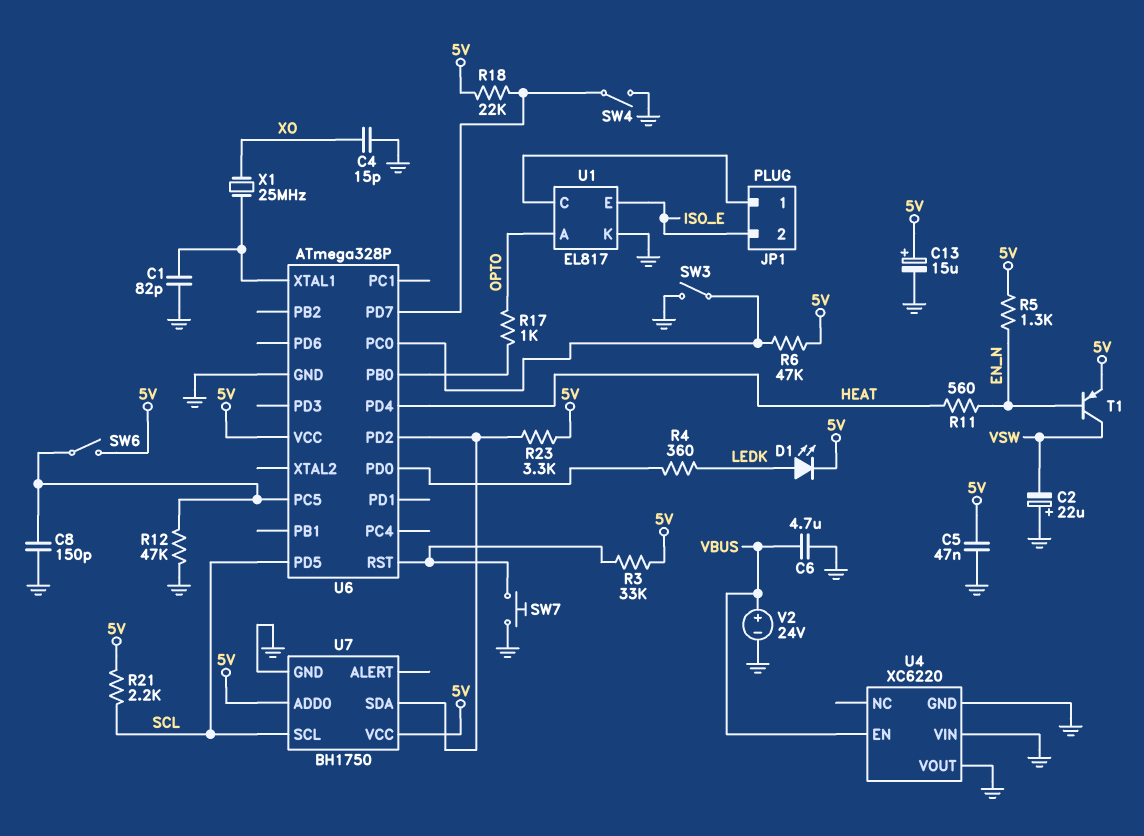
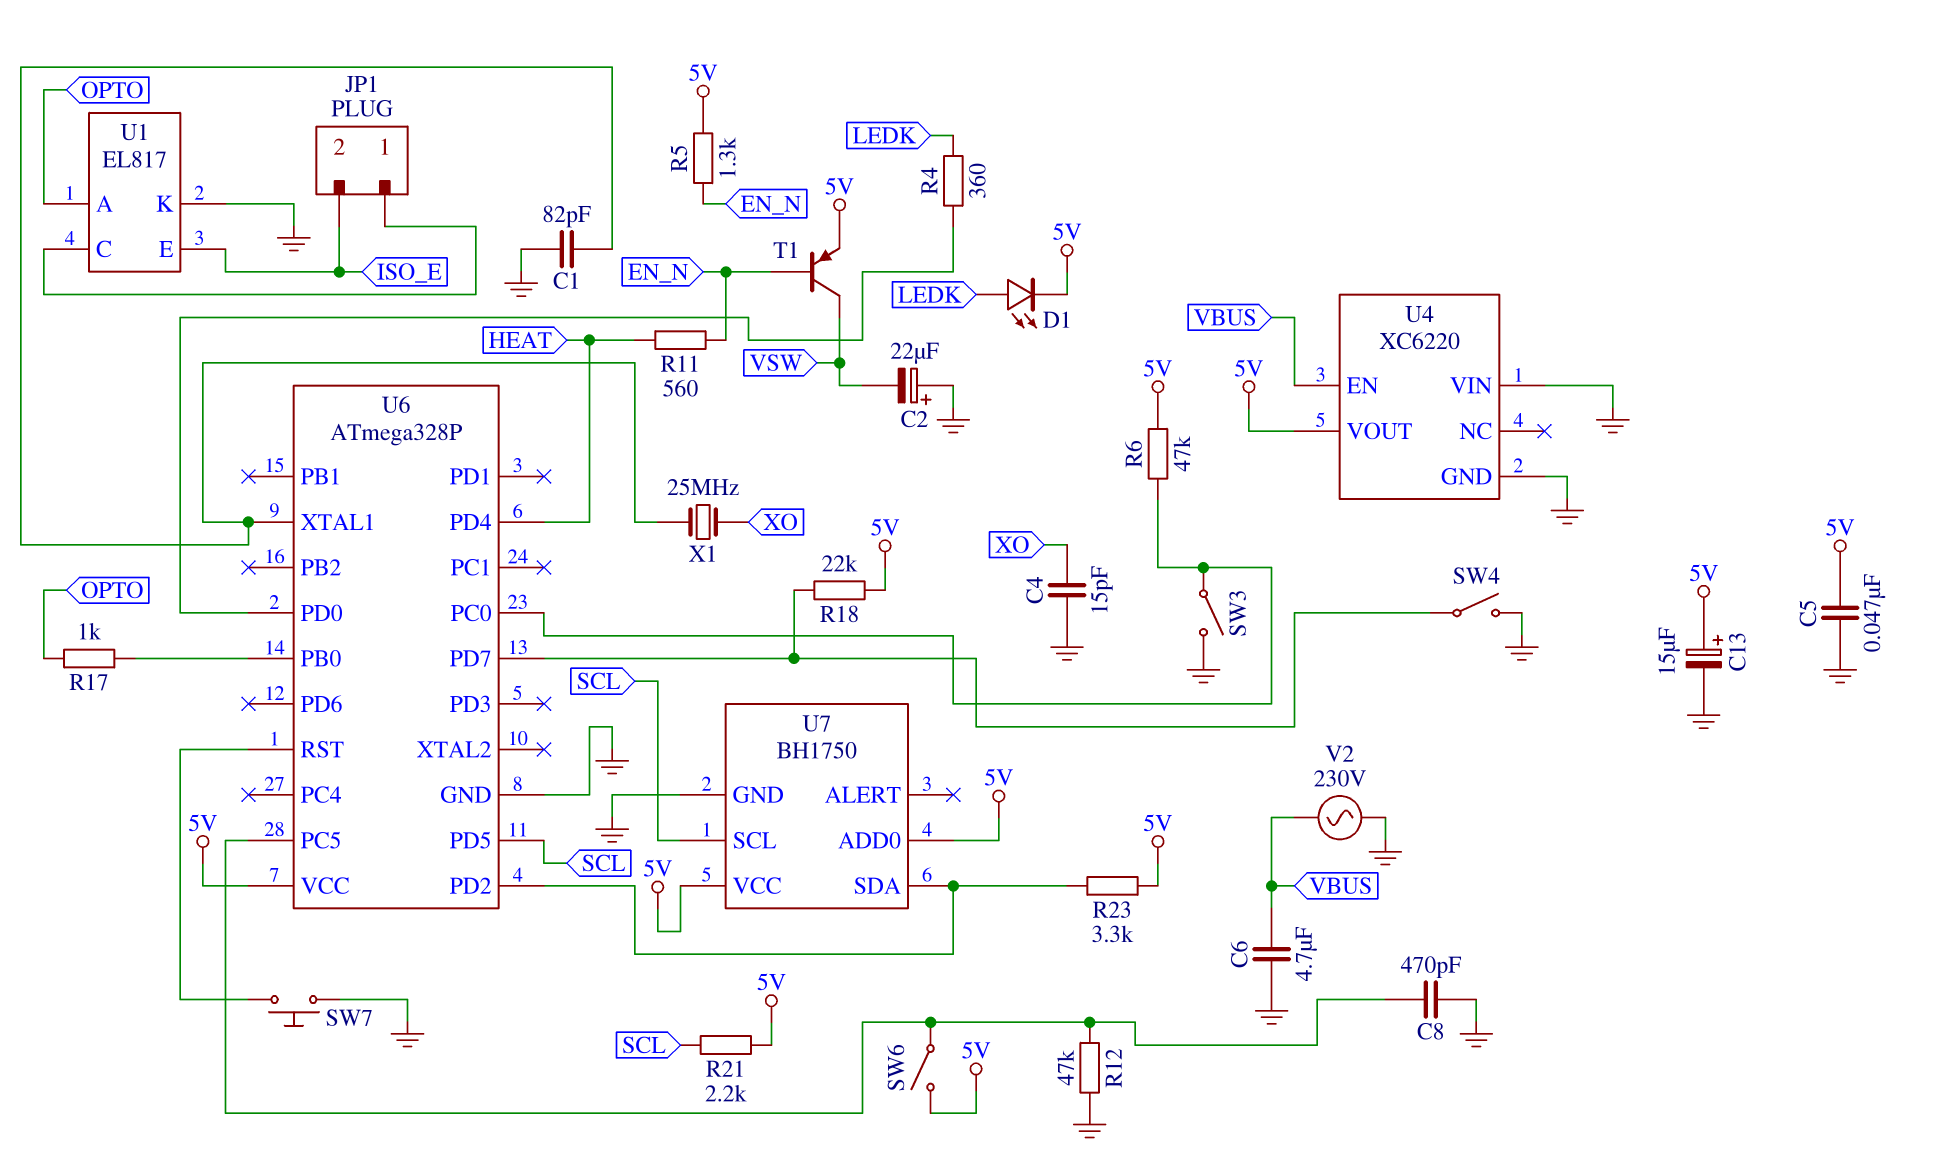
C8: 150pF (GND, U6/PC5) -> 470pF (GND, U6/PC5)
R3: 33k (5V, U6/RST) -> none
U4 pin VOUT: GND -> 5V
V2: 24V (plus VBUS, minus GND) -> AC 230V (GND, VBUS)

